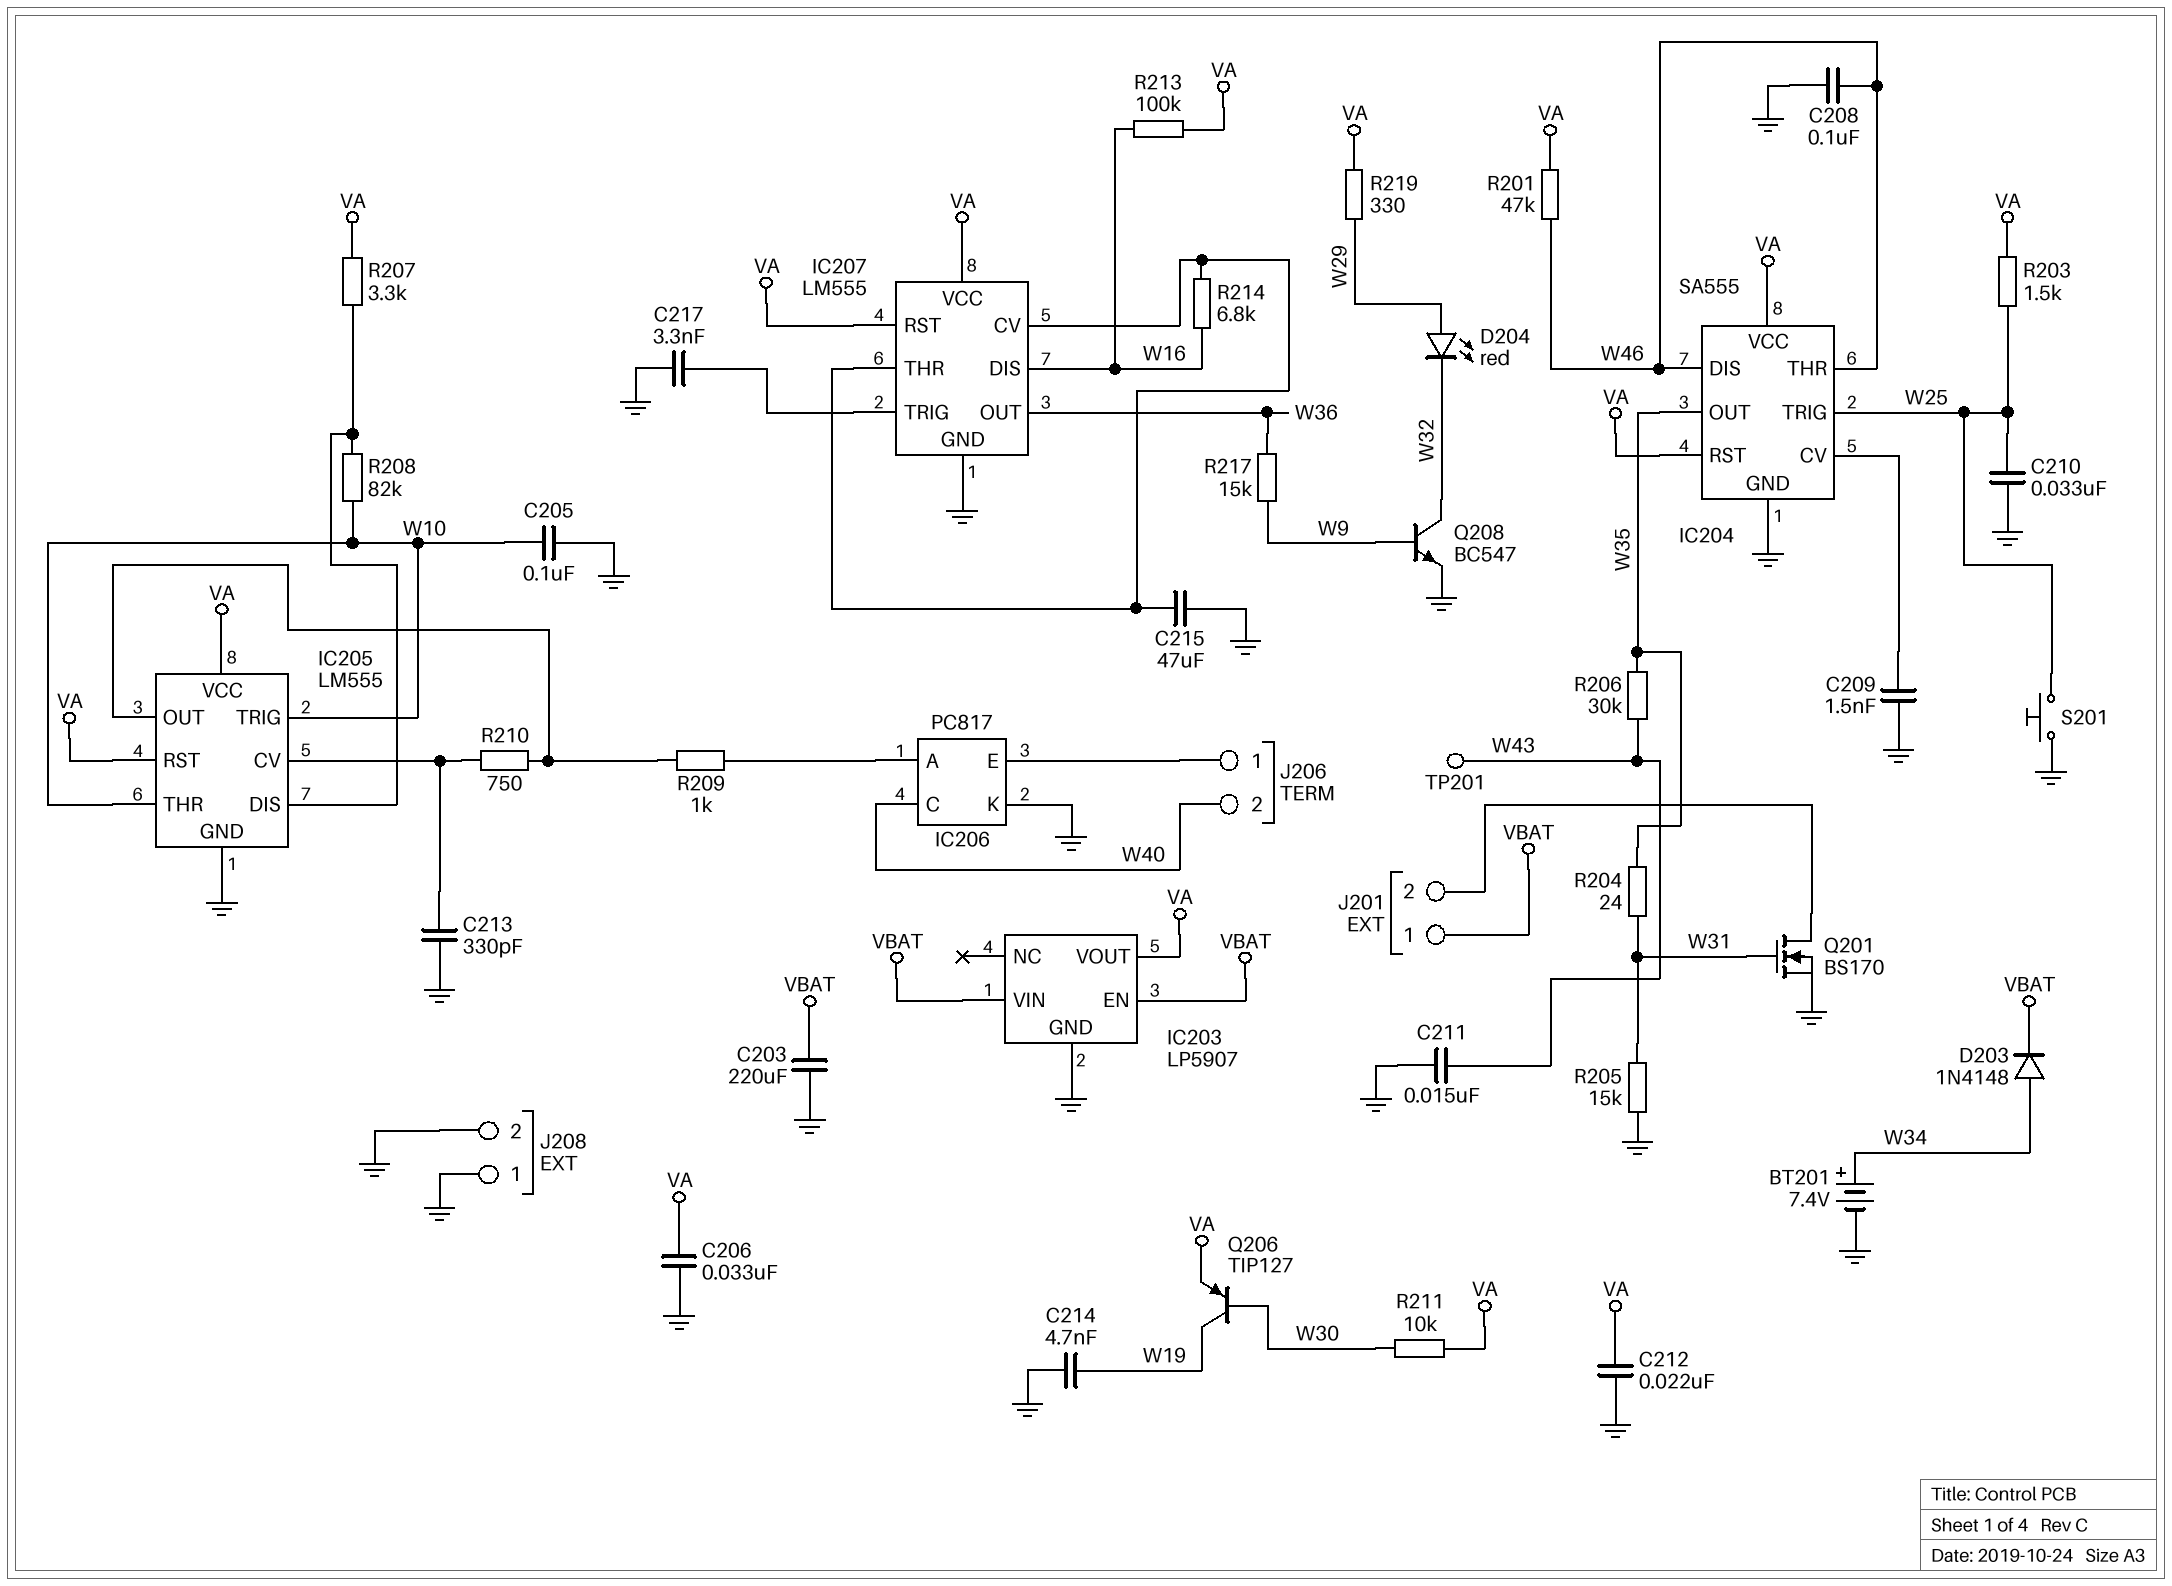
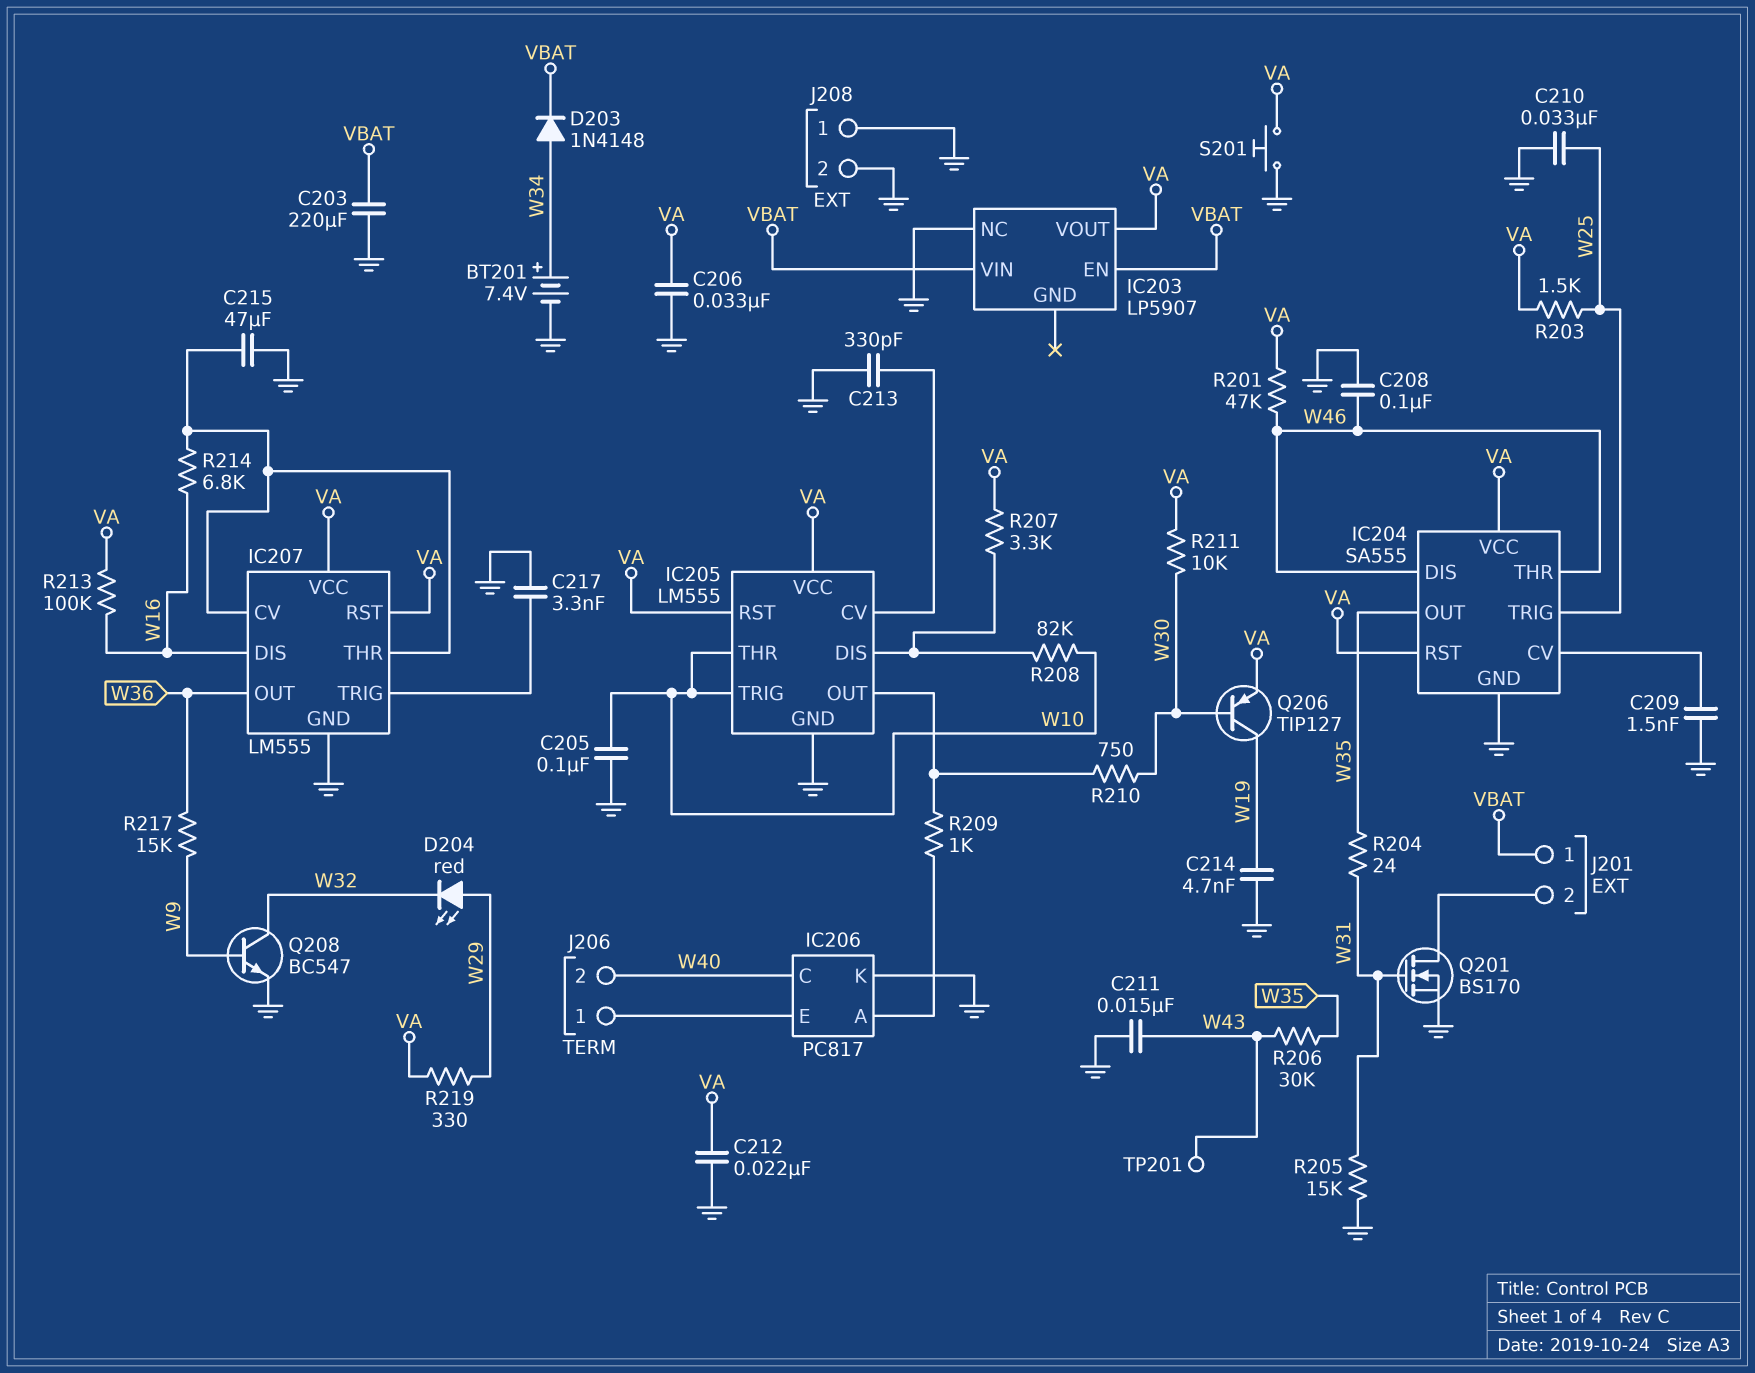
IC203 pin GND: GND -> none
IC203 pin NC: none -> GND
R210: 750 (IC205/CV, IC205/OUT) -> 750 (IC205/OUT, W30)
S201: button (GND, W25) -> button (GND, VA)

